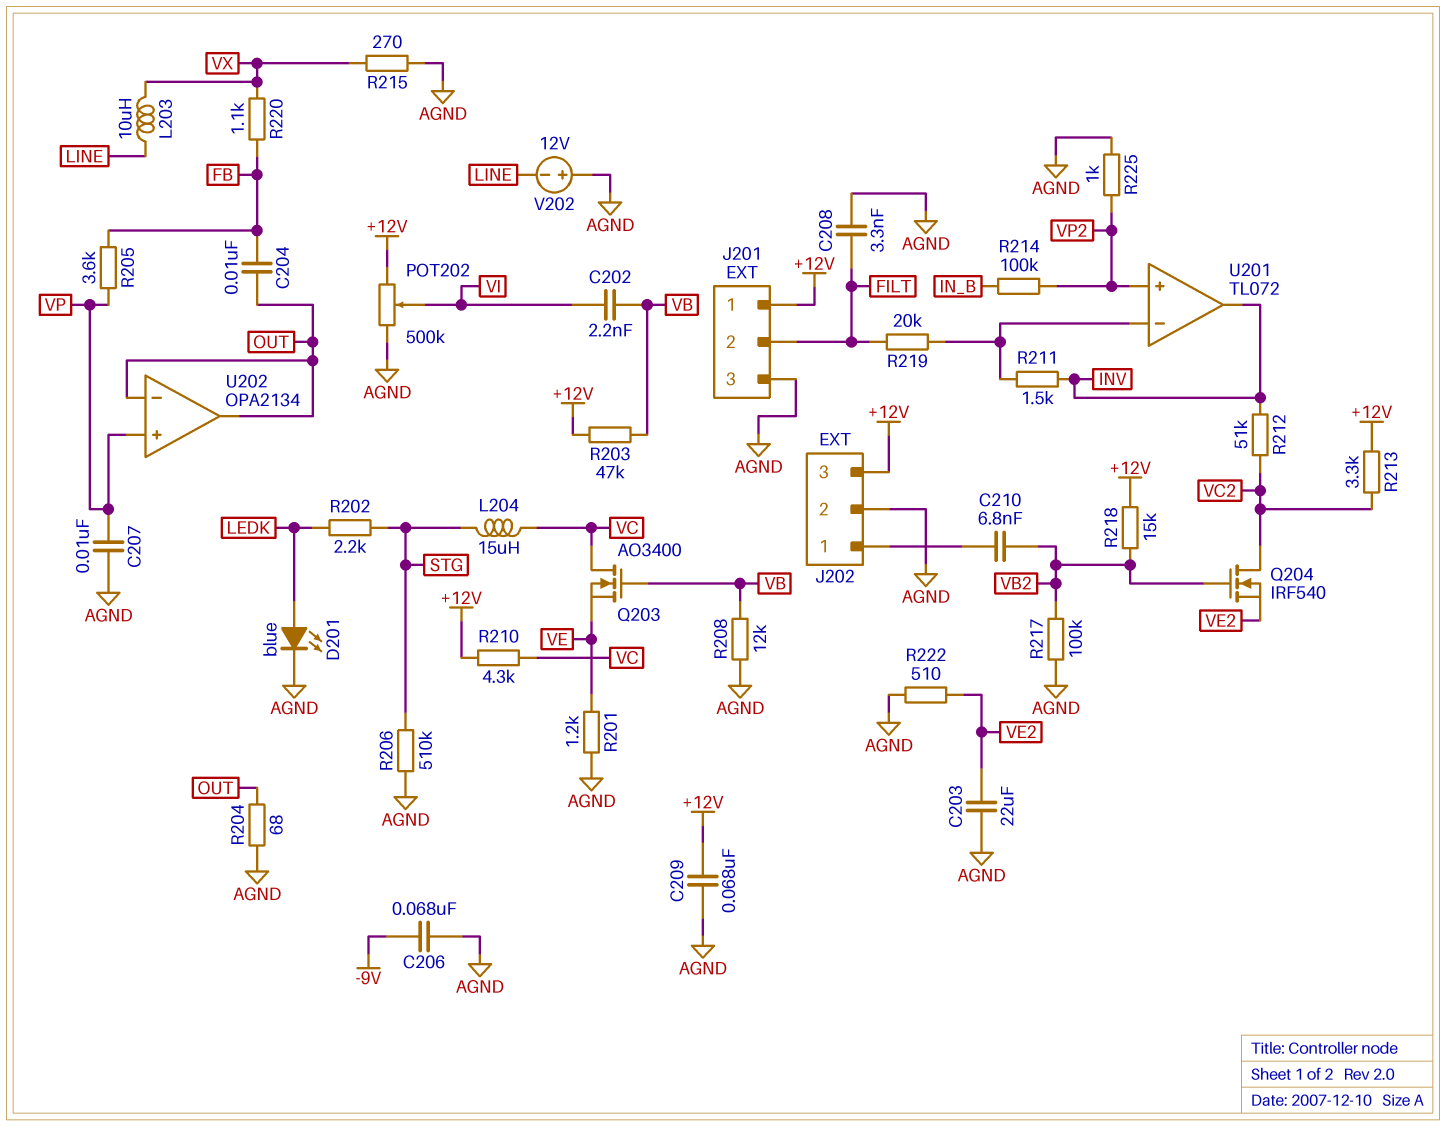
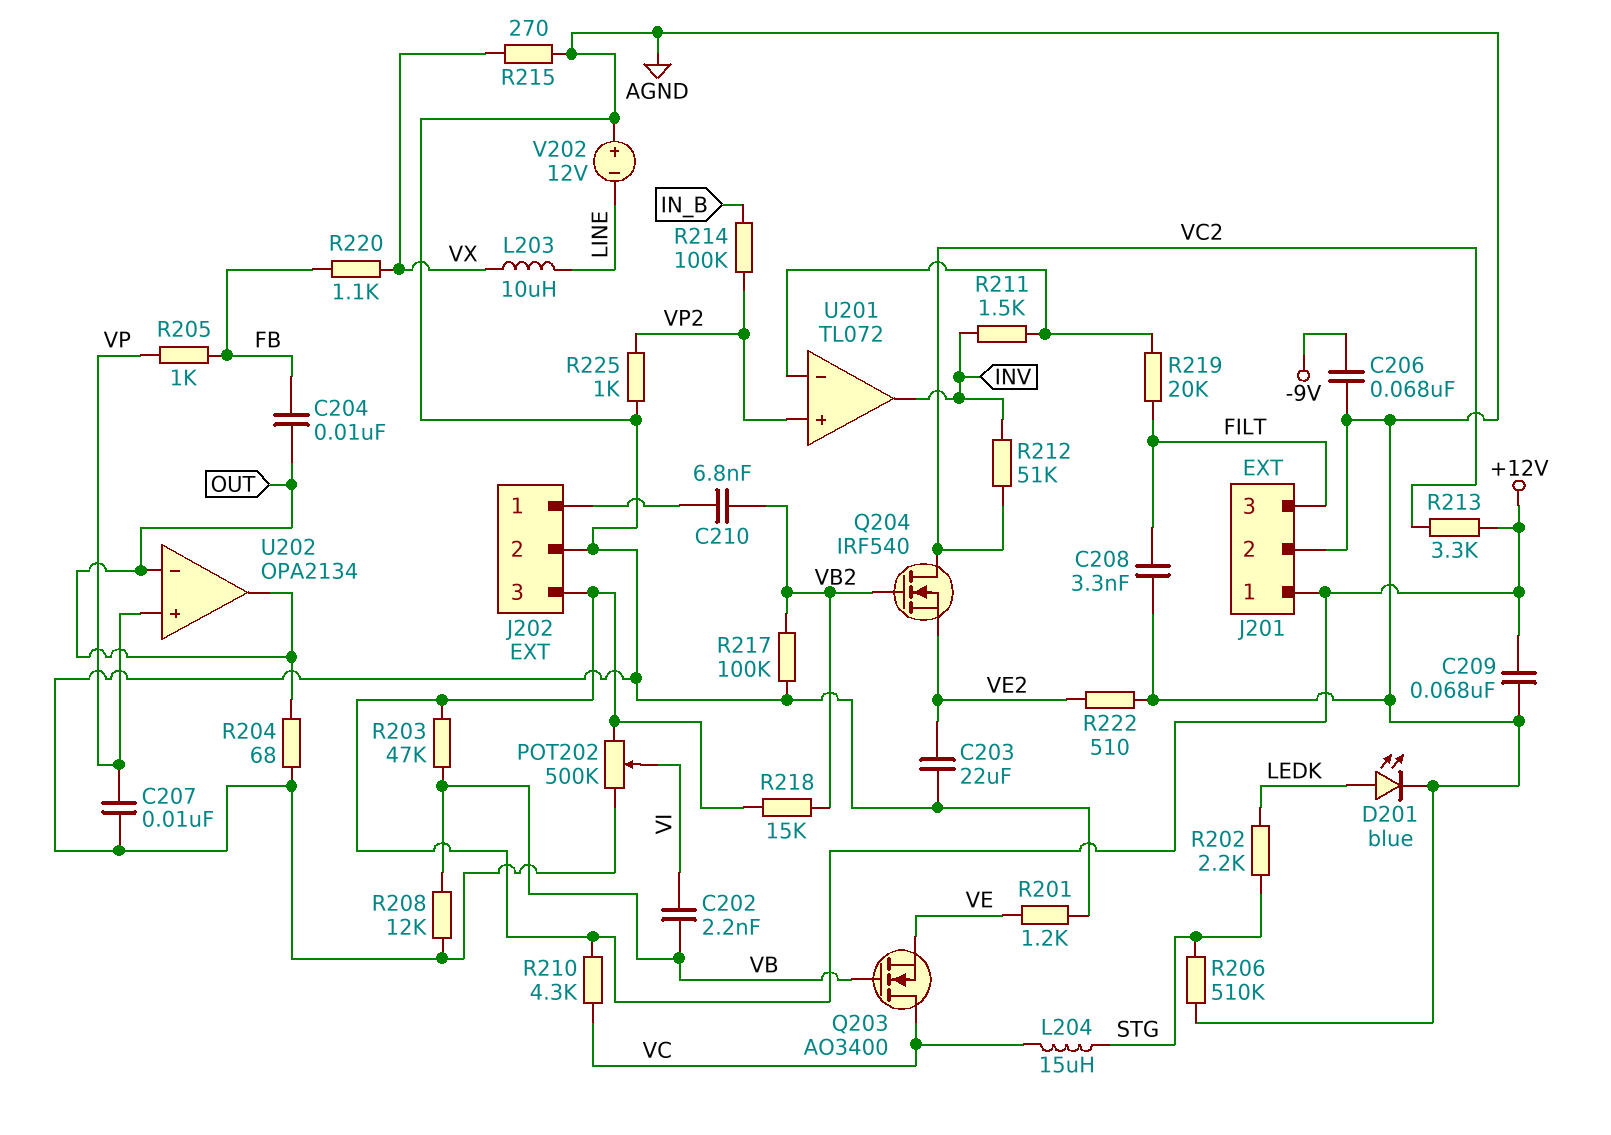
J201 pin 2: FILT -> AGND
J201 pin 3: AGND -> FILT
R205: 3.6k (FB, VP) -> 1k (FB, VP)

